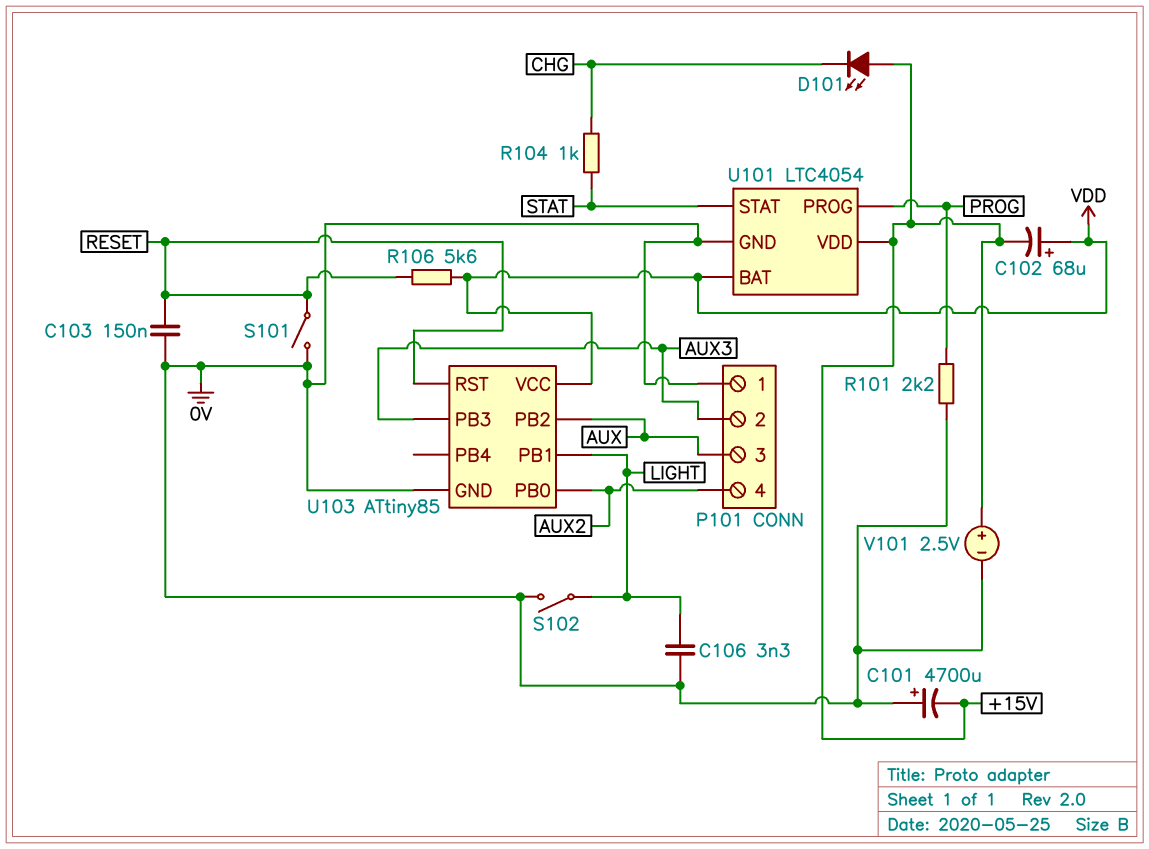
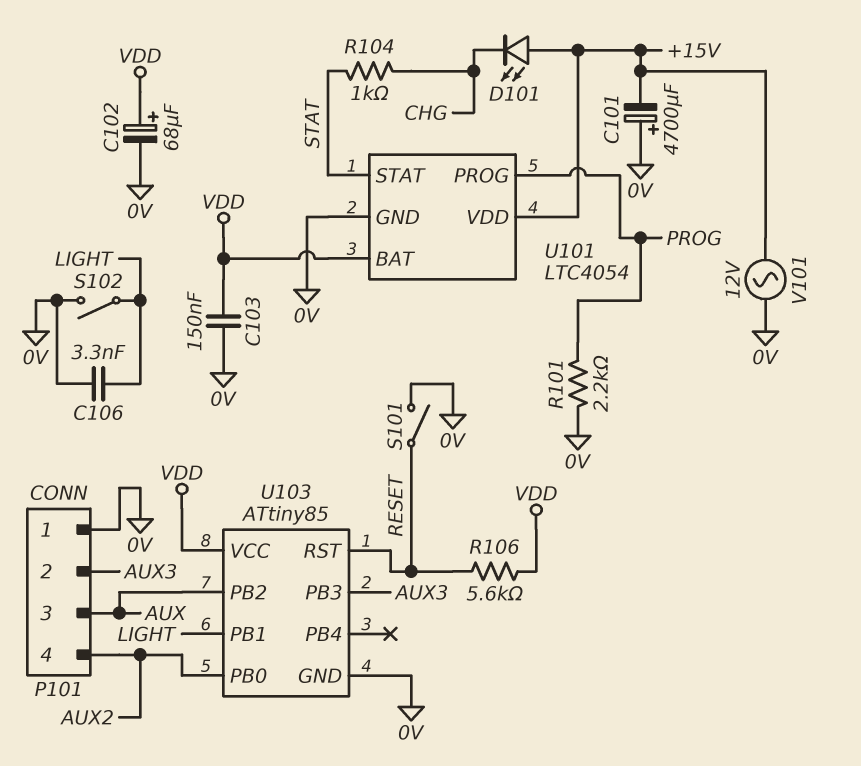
C102: 68uF (plus VDD, minus +15V) -> 68uF (plus VDD, minus 0V)
C103: 150nF (0V, RESET) -> 150nF (0V, VDD)
V101: 2.5V (plus +15V, minus 0V) -> AC 12V (+15V, 0V)

